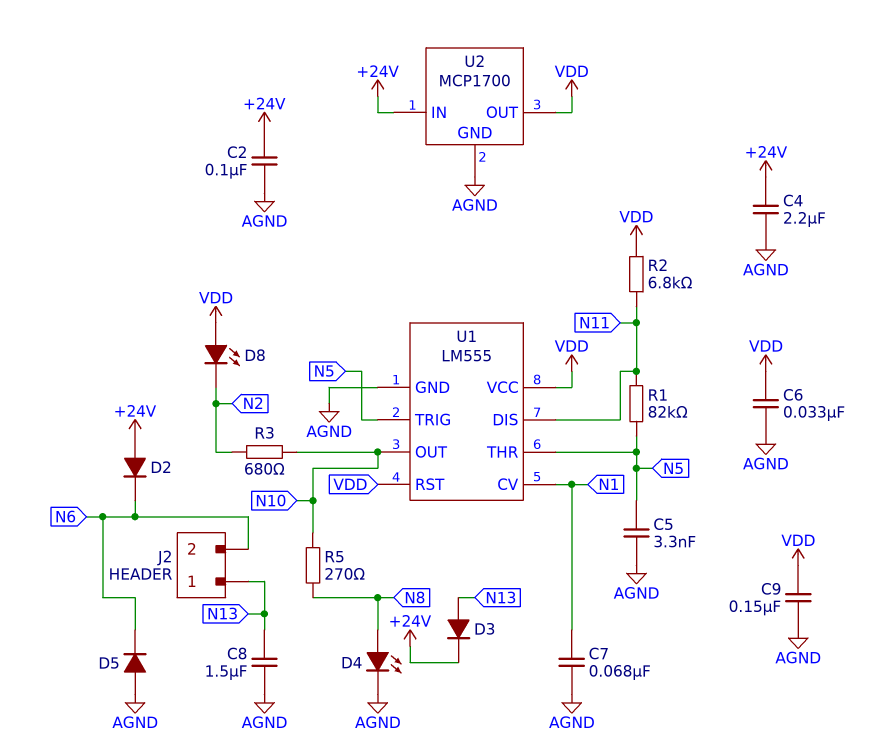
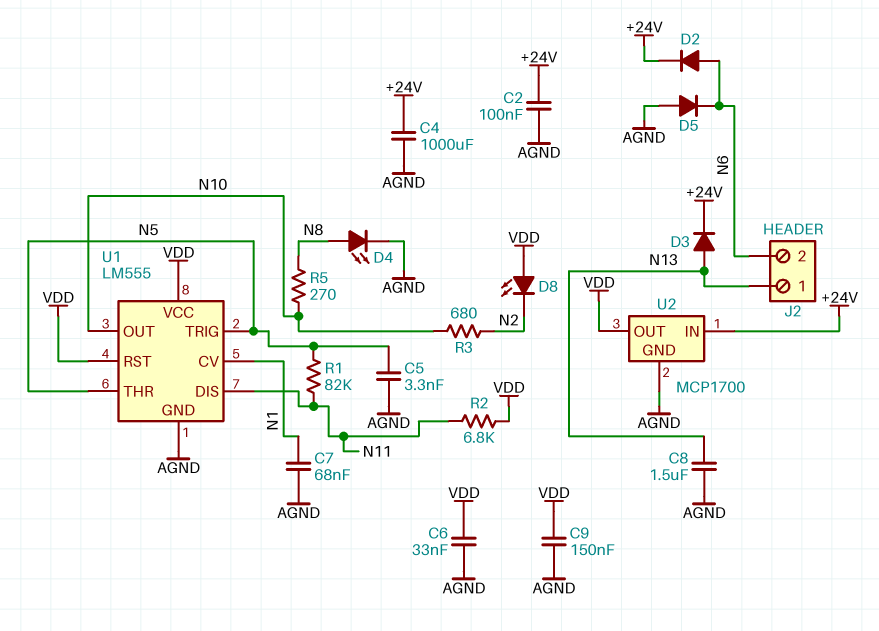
C4: 2.2uF (+24V, AGND) -> 1000uF (+24V, AGND)
D2: diode (A +24V, K N6) -> diode (A N6, K +24V)

